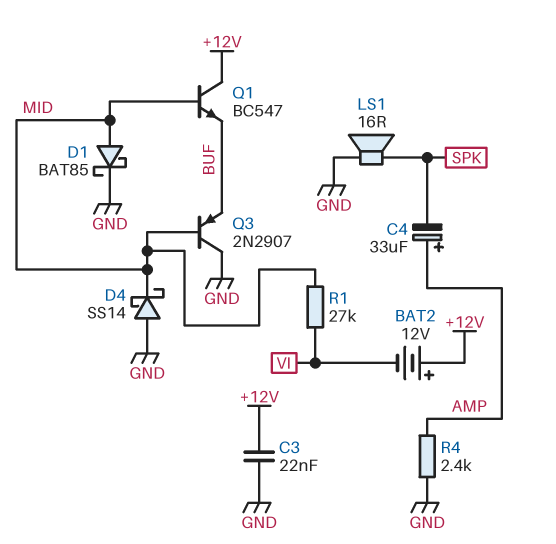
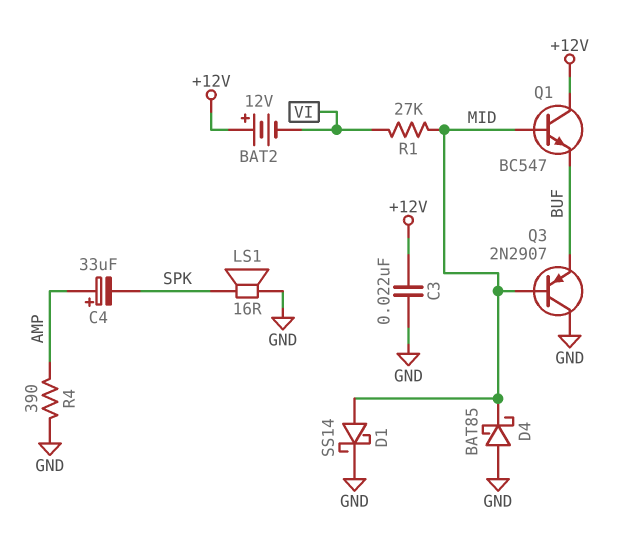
D1: schottky BAT85 (A MID, K GND) -> schottky SS14 (A MID, K GND)
D4: schottky SS14 (A GND, K MID) -> schottky BAT85 (A GND, K MID)
R4: 2.4k (AMP, GND) -> 390 (AMP, GND)

